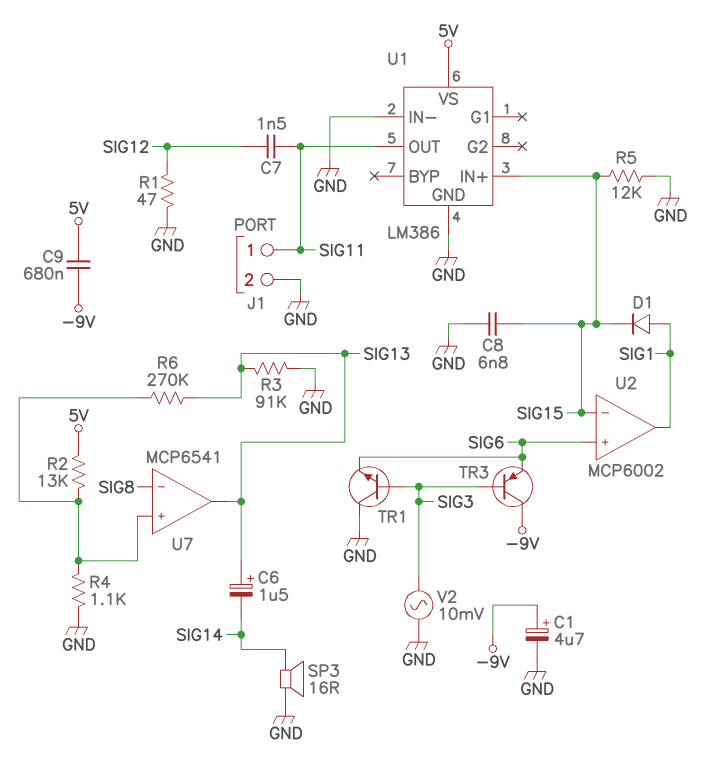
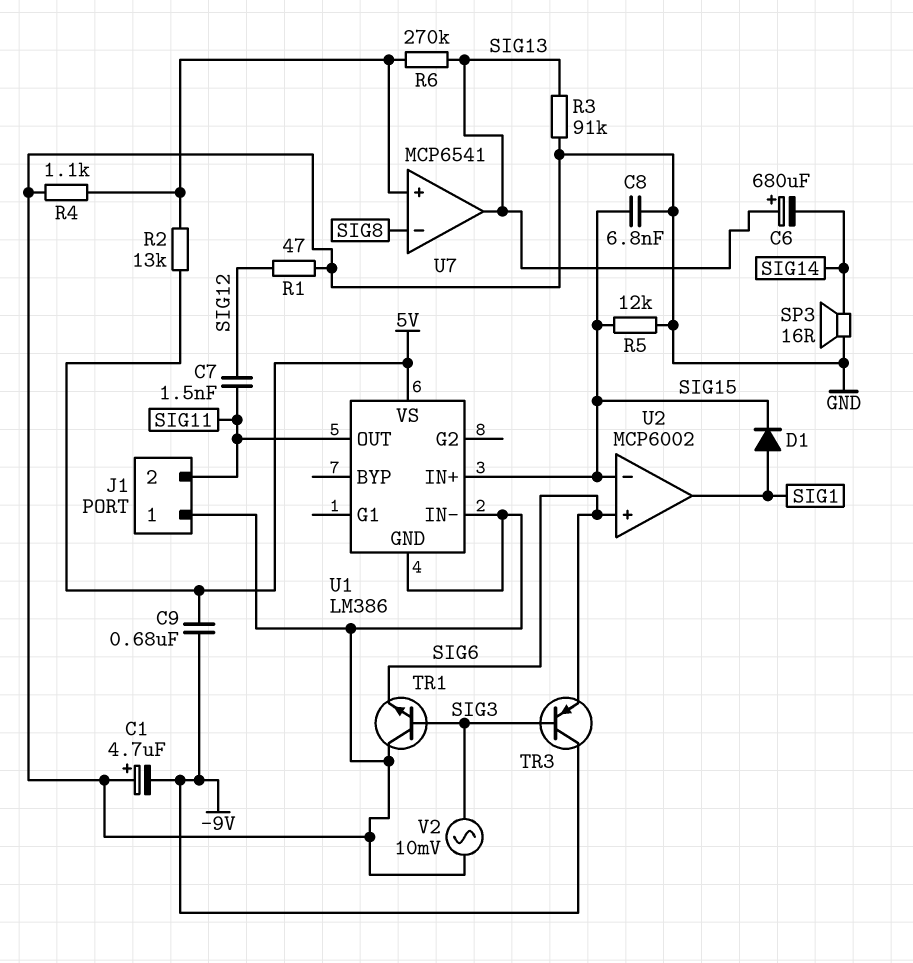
C1: 4.7uF (plus -9V, minus GND) -> 4.7uF (plus GND, minus -9V)
C6: 1.5uF (plus SIG13, minus SIG14) -> 680uF (plus SIG13, minus SIG14)
J1 pin 1: SIG11 -> GND
J1 pin 2: GND -> SIG11

